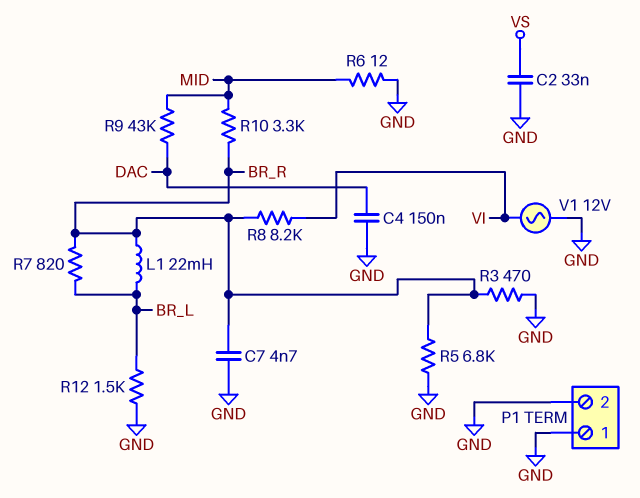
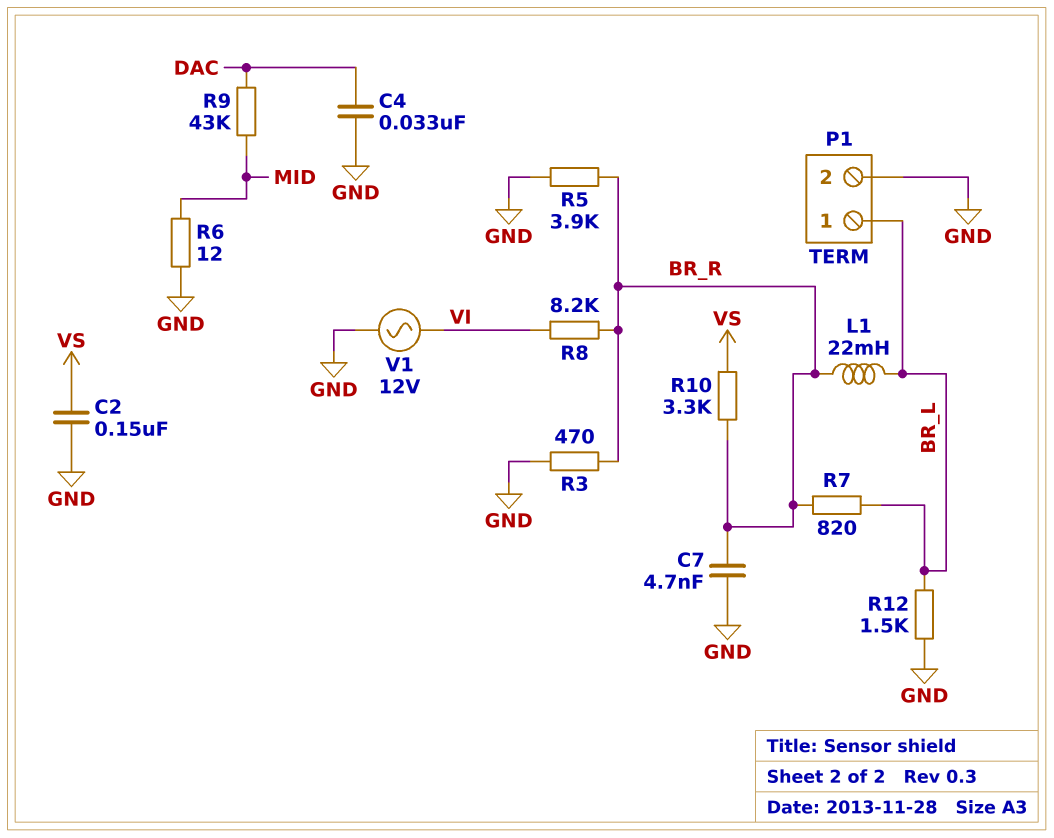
C2: 33nF (GND, VS) -> 150nF (GND, VS)
C4: 150nF (DAC, GND) -> 33nF (DAC, GND)
P1 pin 1: GND -> BR_L
R5: 6.8k (BR_R, GND) -> 3.9k (BR_R, GND)
R10: 3.3k (BR_R, MID) -> 3.3k (BR_R, VS)

